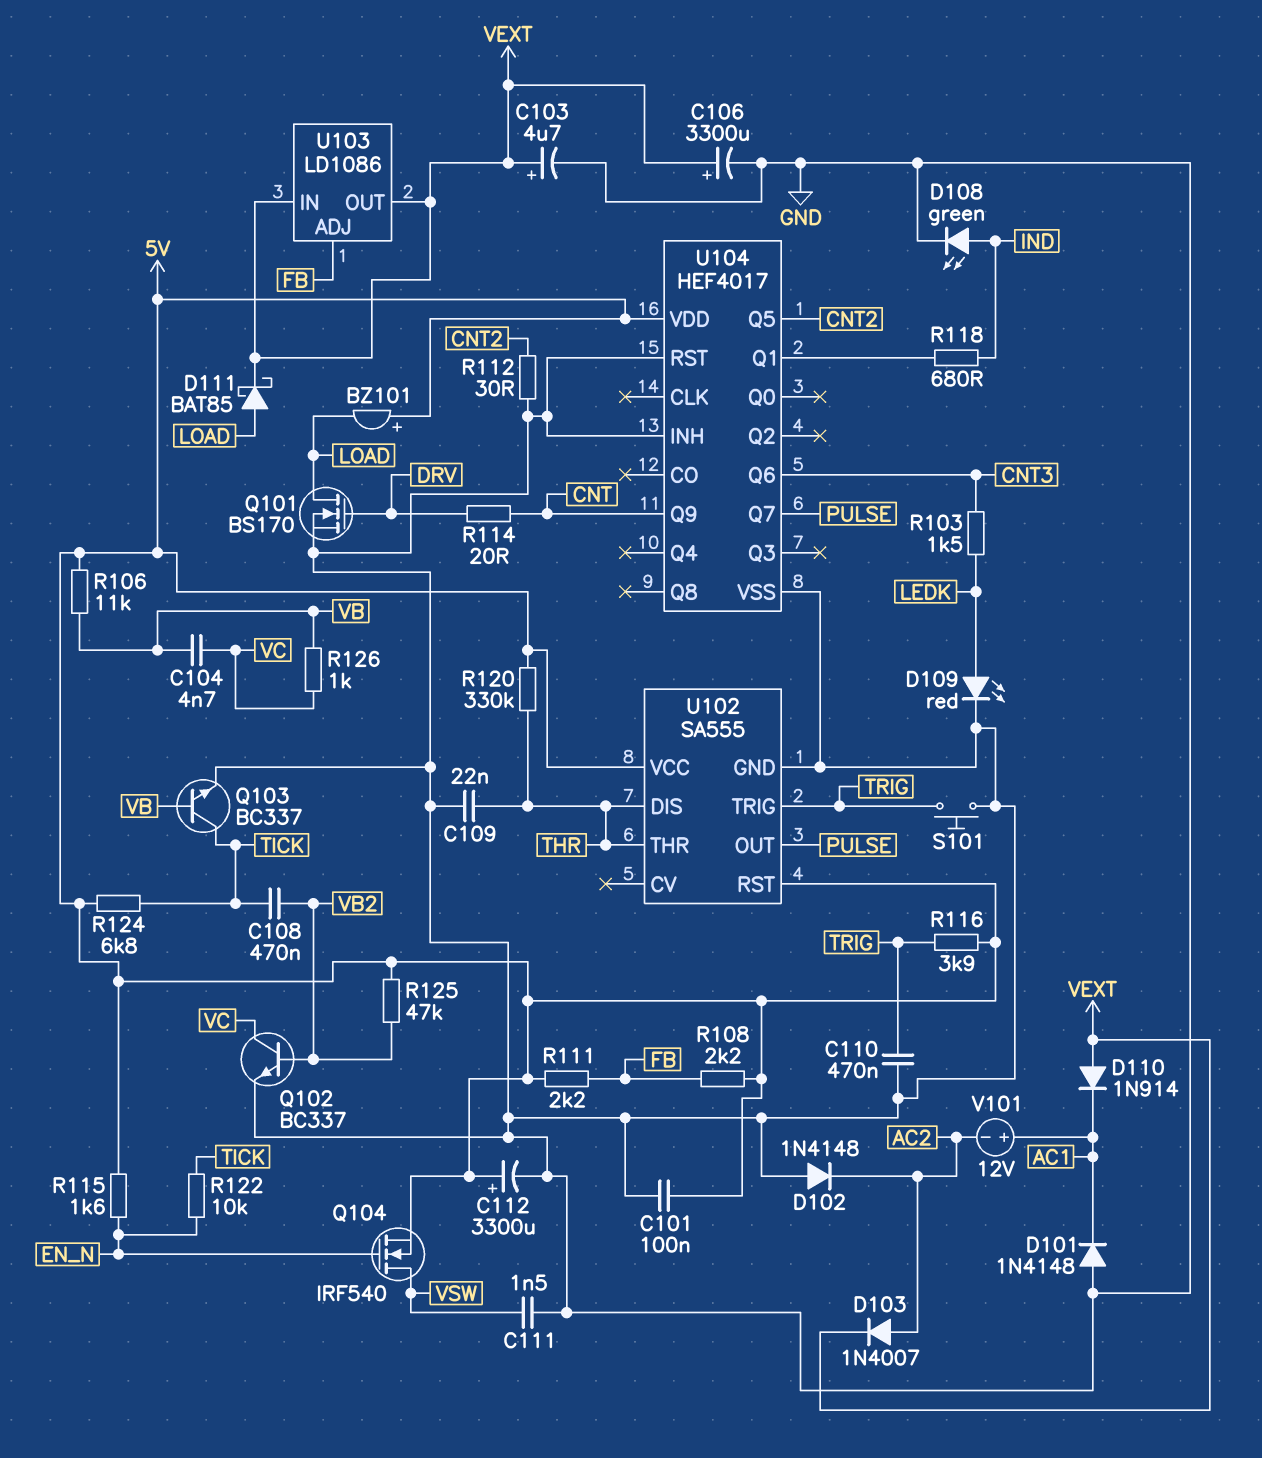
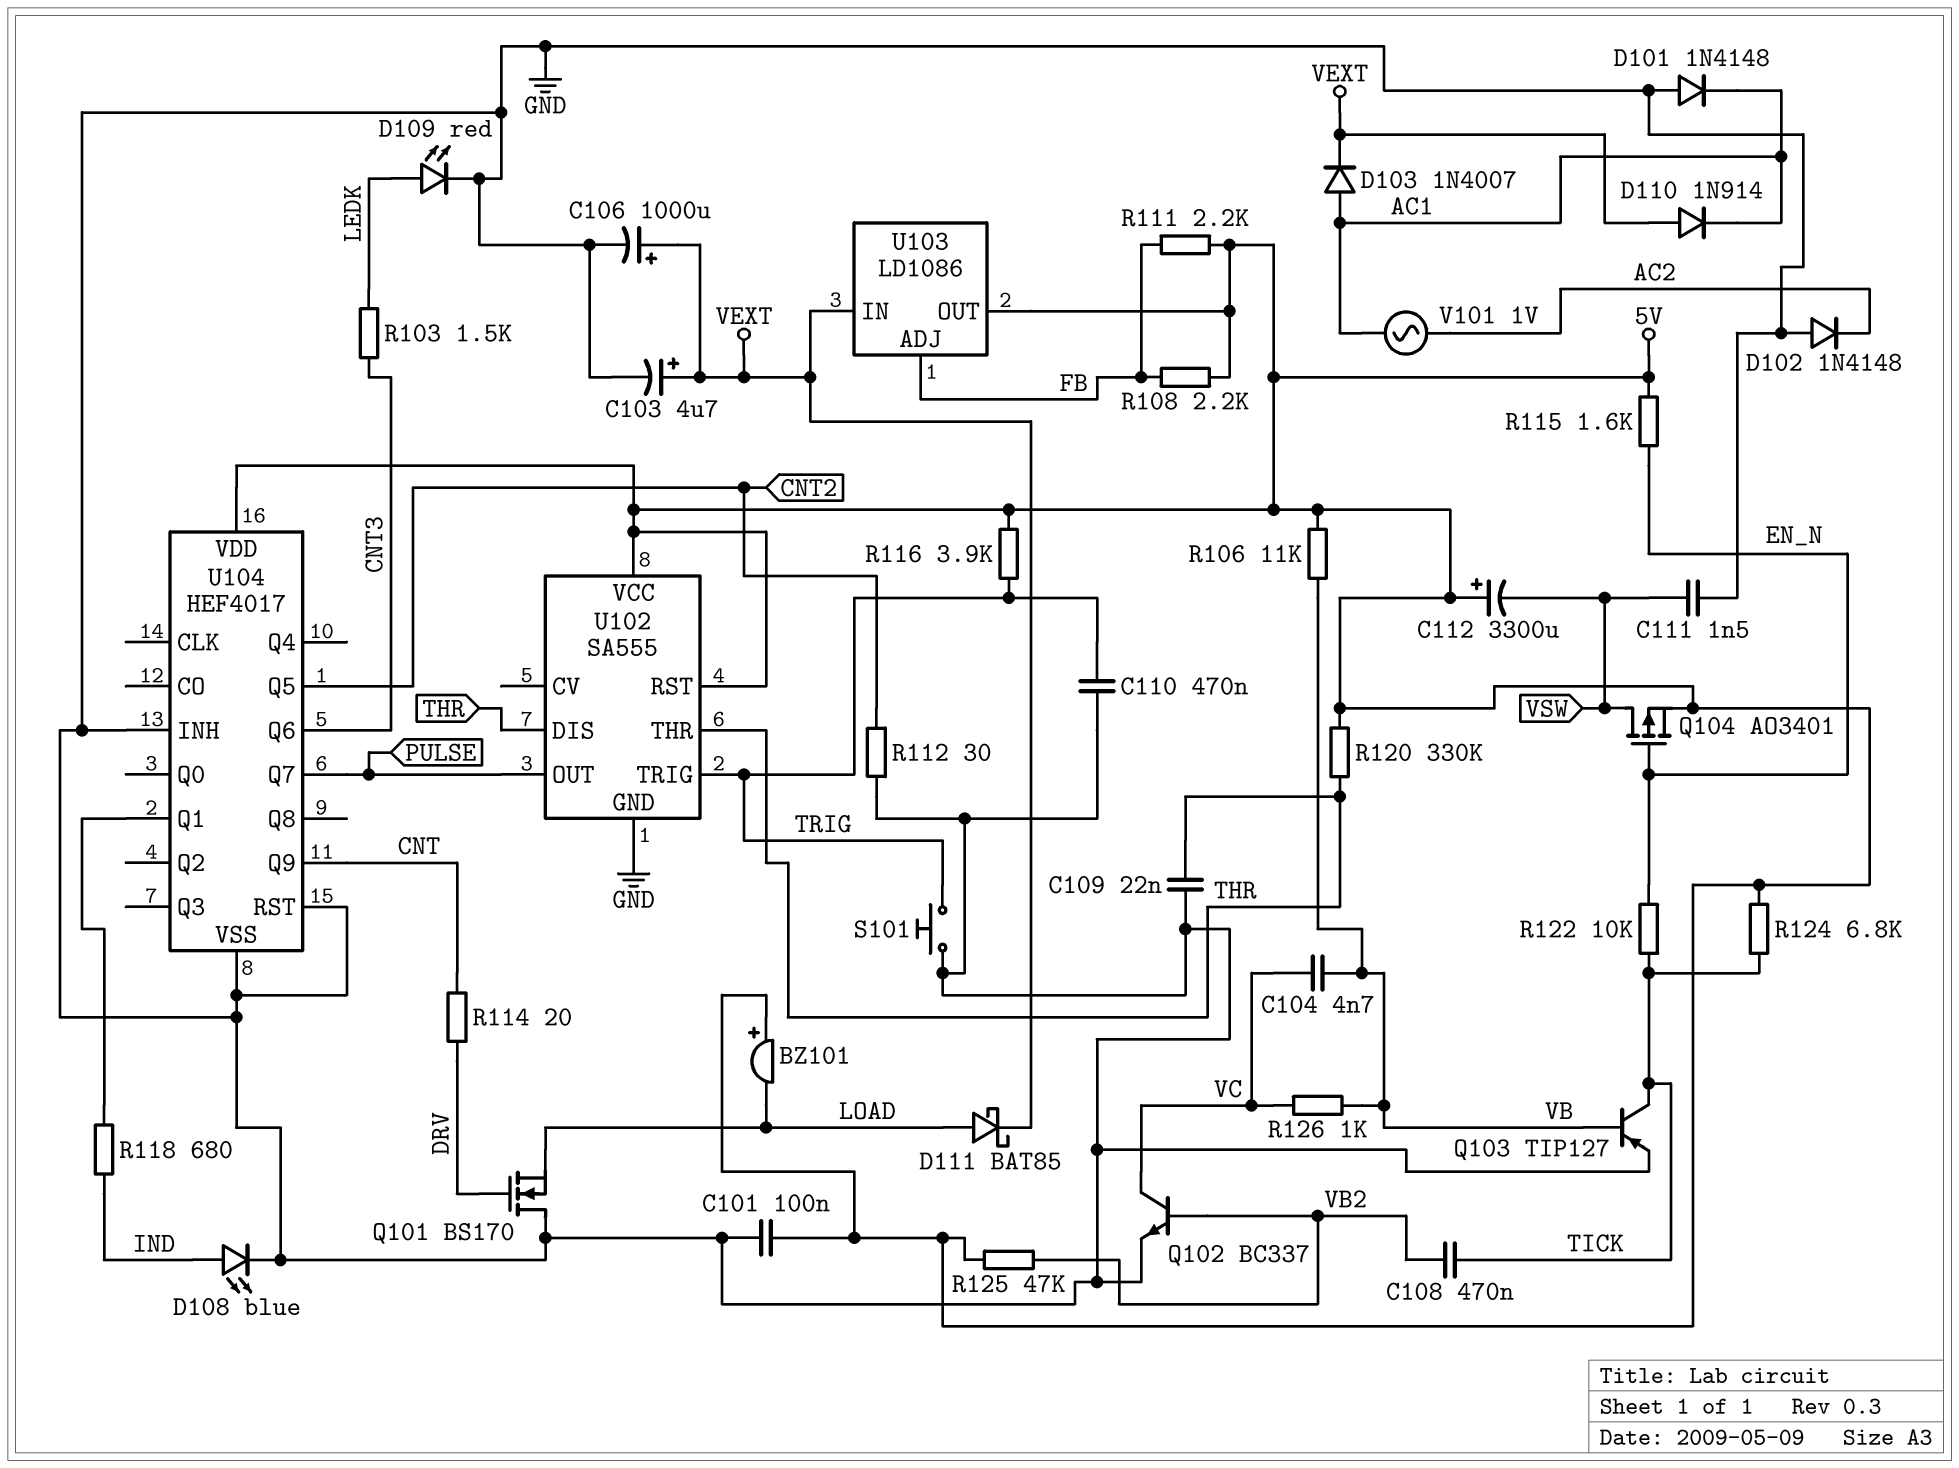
C106: 3300uF (plus VEXT, minus GND) -> 1000uF (plus VEXT, minus GND)
C112: 3300uF (plus 5V, minus GND) -> 3300uF (plus 5V, minus VSW)
D103: diode 1N4007 (A AC2, K VEXT) -> diode 1N4007 (A AC1, K VEXT)
D108: LED green (A IND, K GND) -> LED blue (A IND, K GND)
Q101: NMOS BS170 (G DRV, D LOAD, S GND) -> NMOS BS170 (G DRV, D GND, S LOAD)
Q103: NPN BC337 (B VB, C TICK, E GND) -> PNP TIP127 (B VB, C TICK, E GND)
Q104: NMOS IRF540 (G EN_N, D VSW, S 5V) -> PMOS AO3401 (G EN_N, D VSW, S 5V)
U103 pin OUT: VEXT -> 5V
V101: 12V (plus AC1, minus AC2) -> AC 1V (AC1, AC2)

